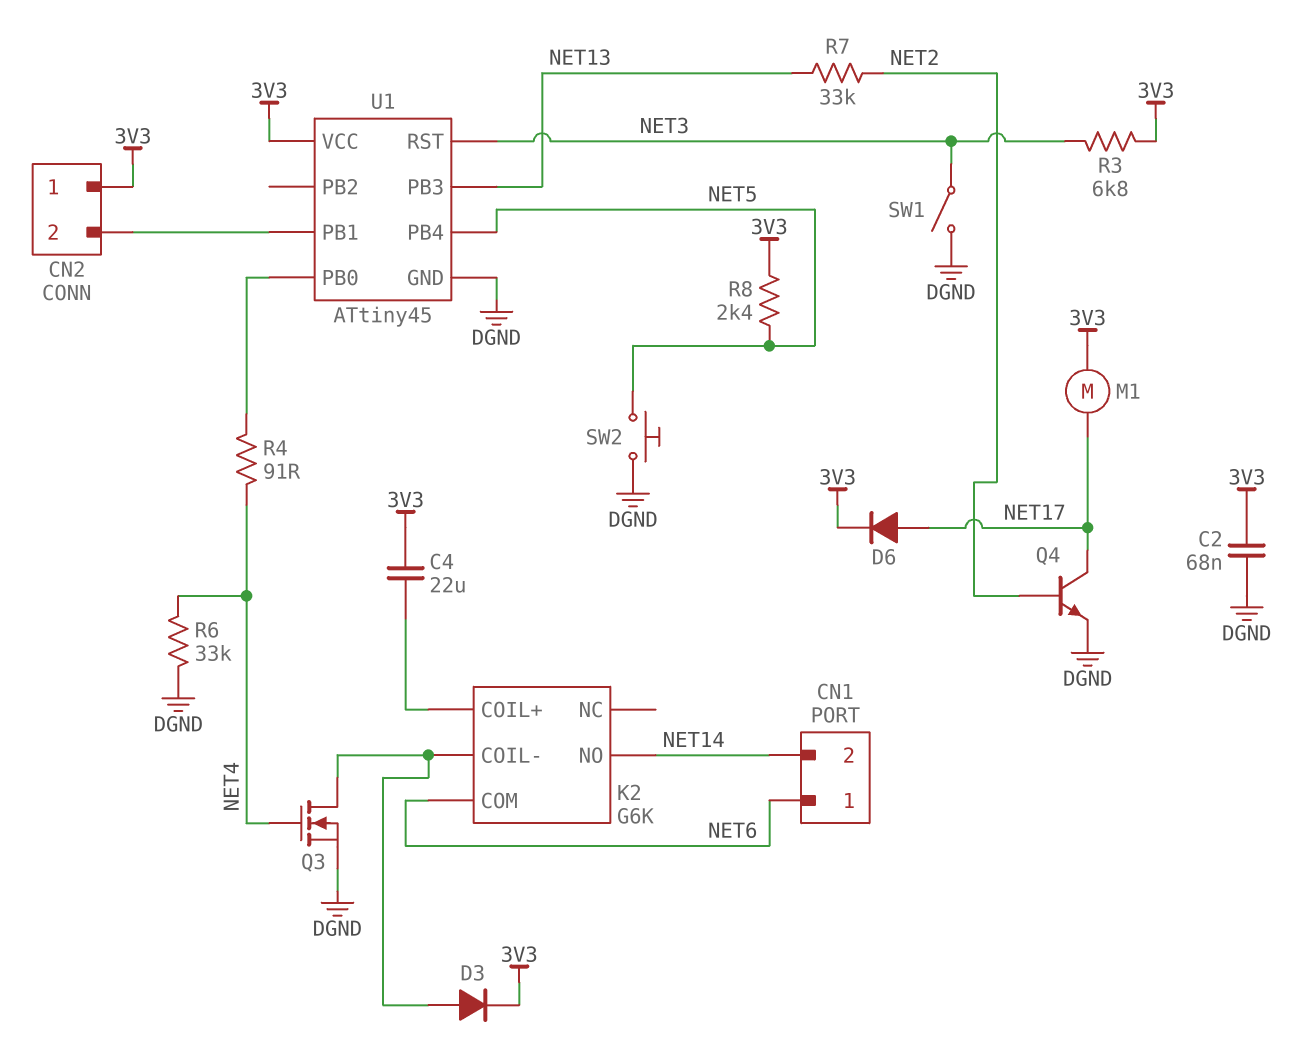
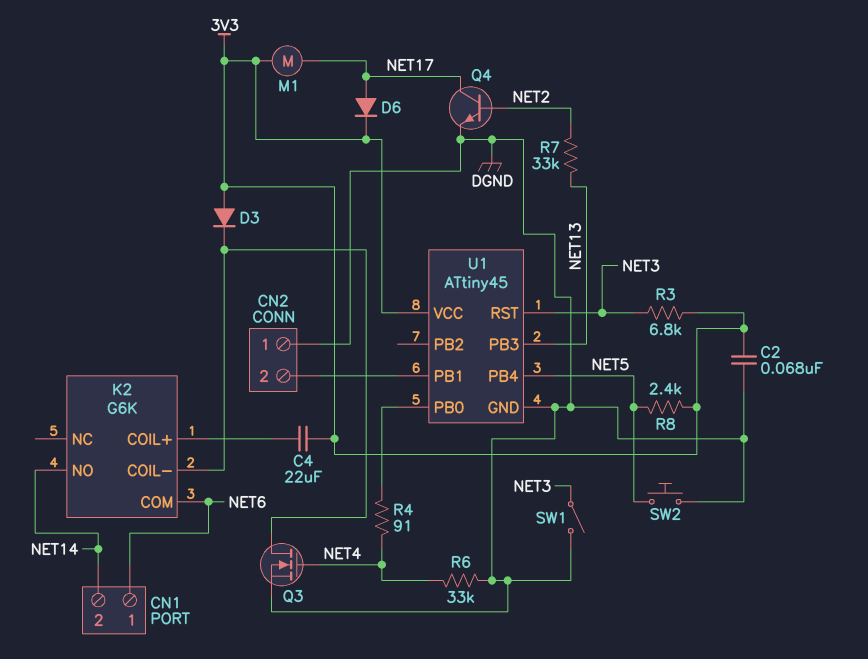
CN2 pin 1: 3V3 -> DGND
D3: diode (A K2/COIL-, K 3V3) -> diode (A 3V3, K K2/COIL-)

